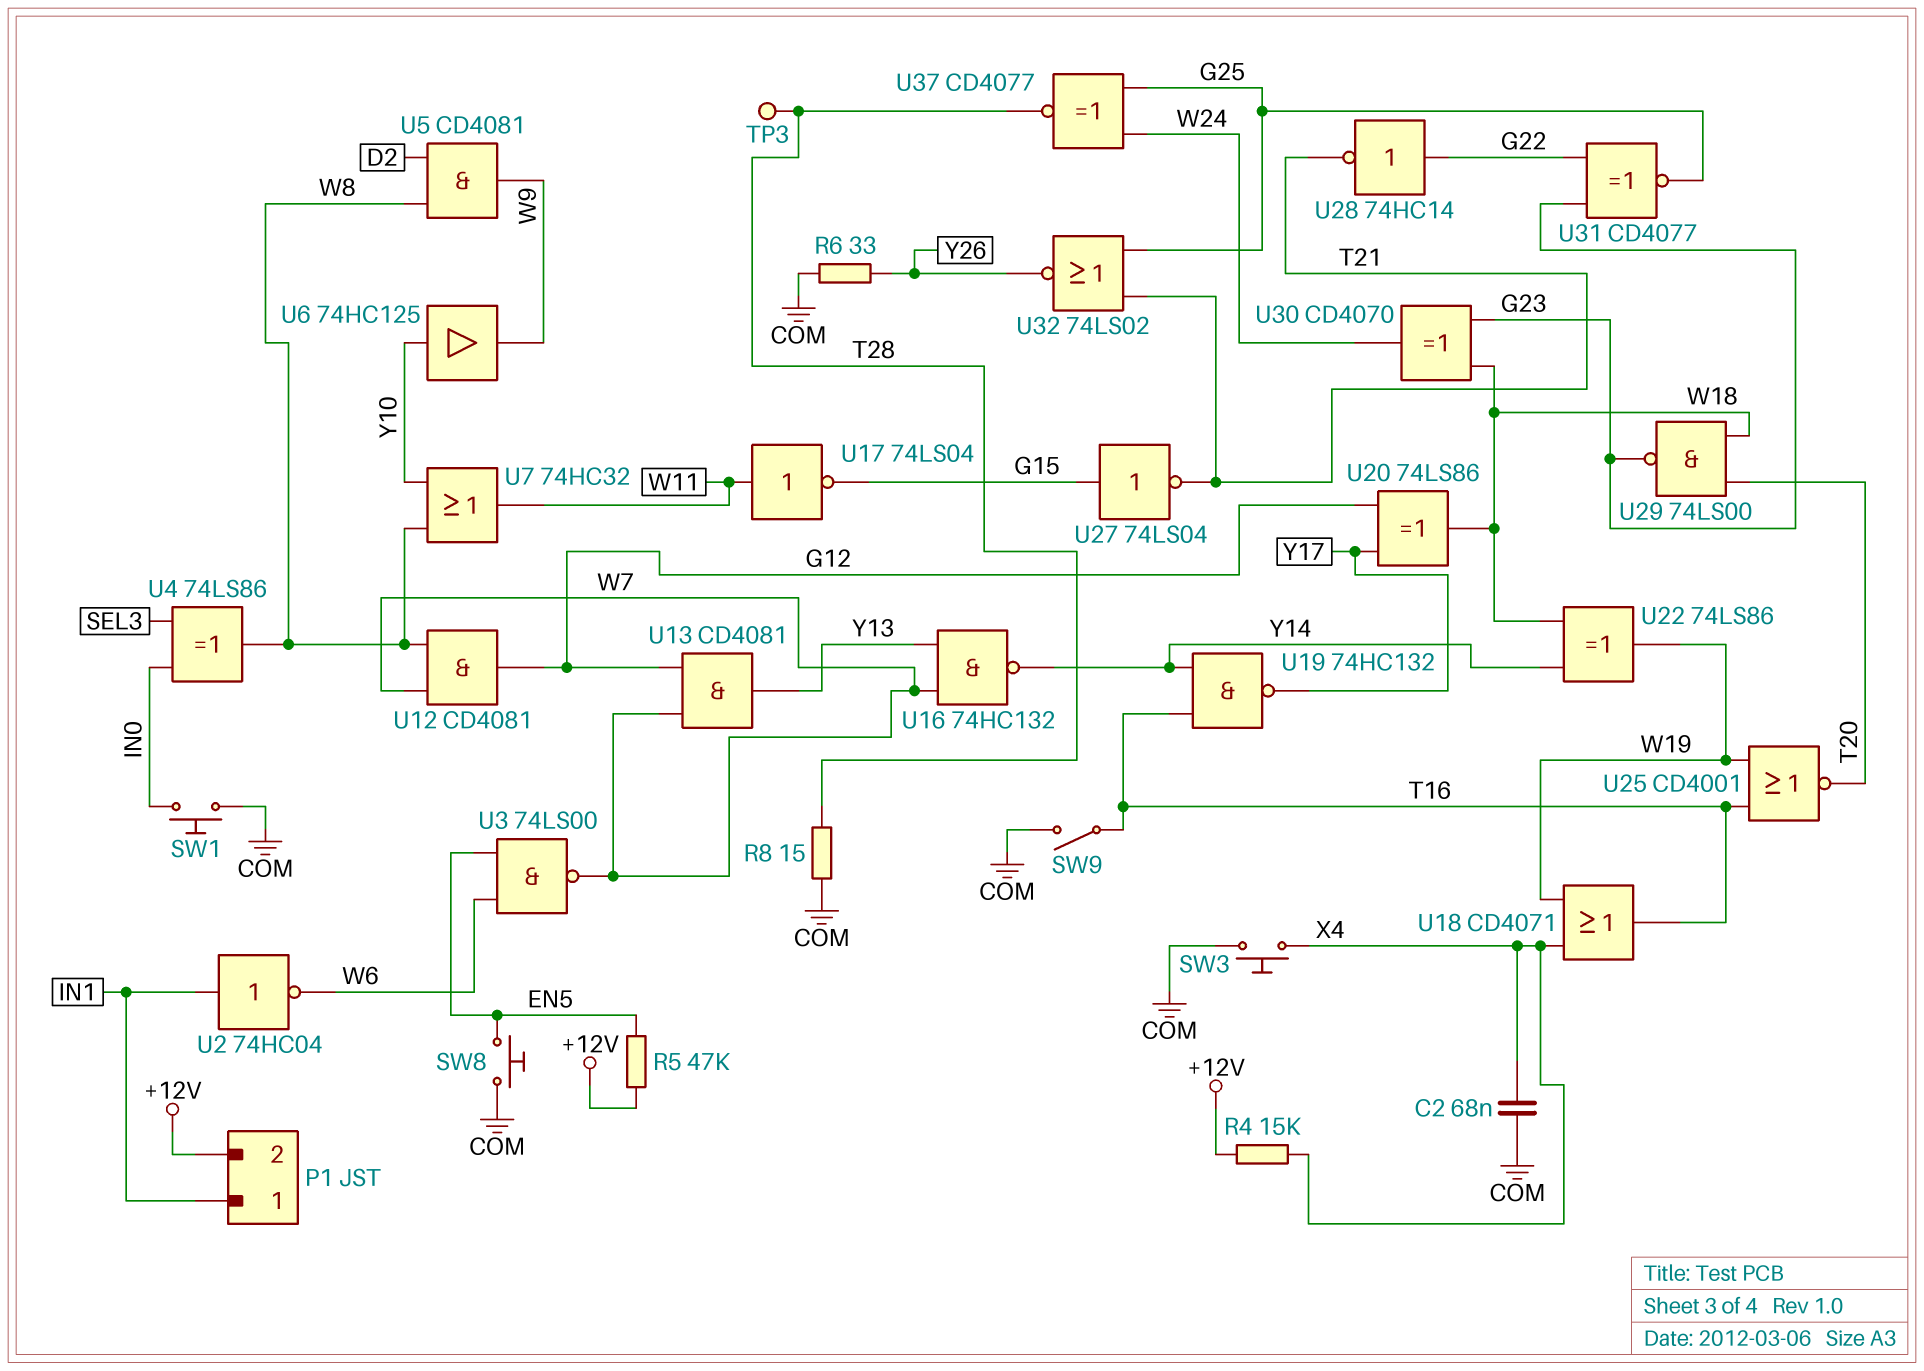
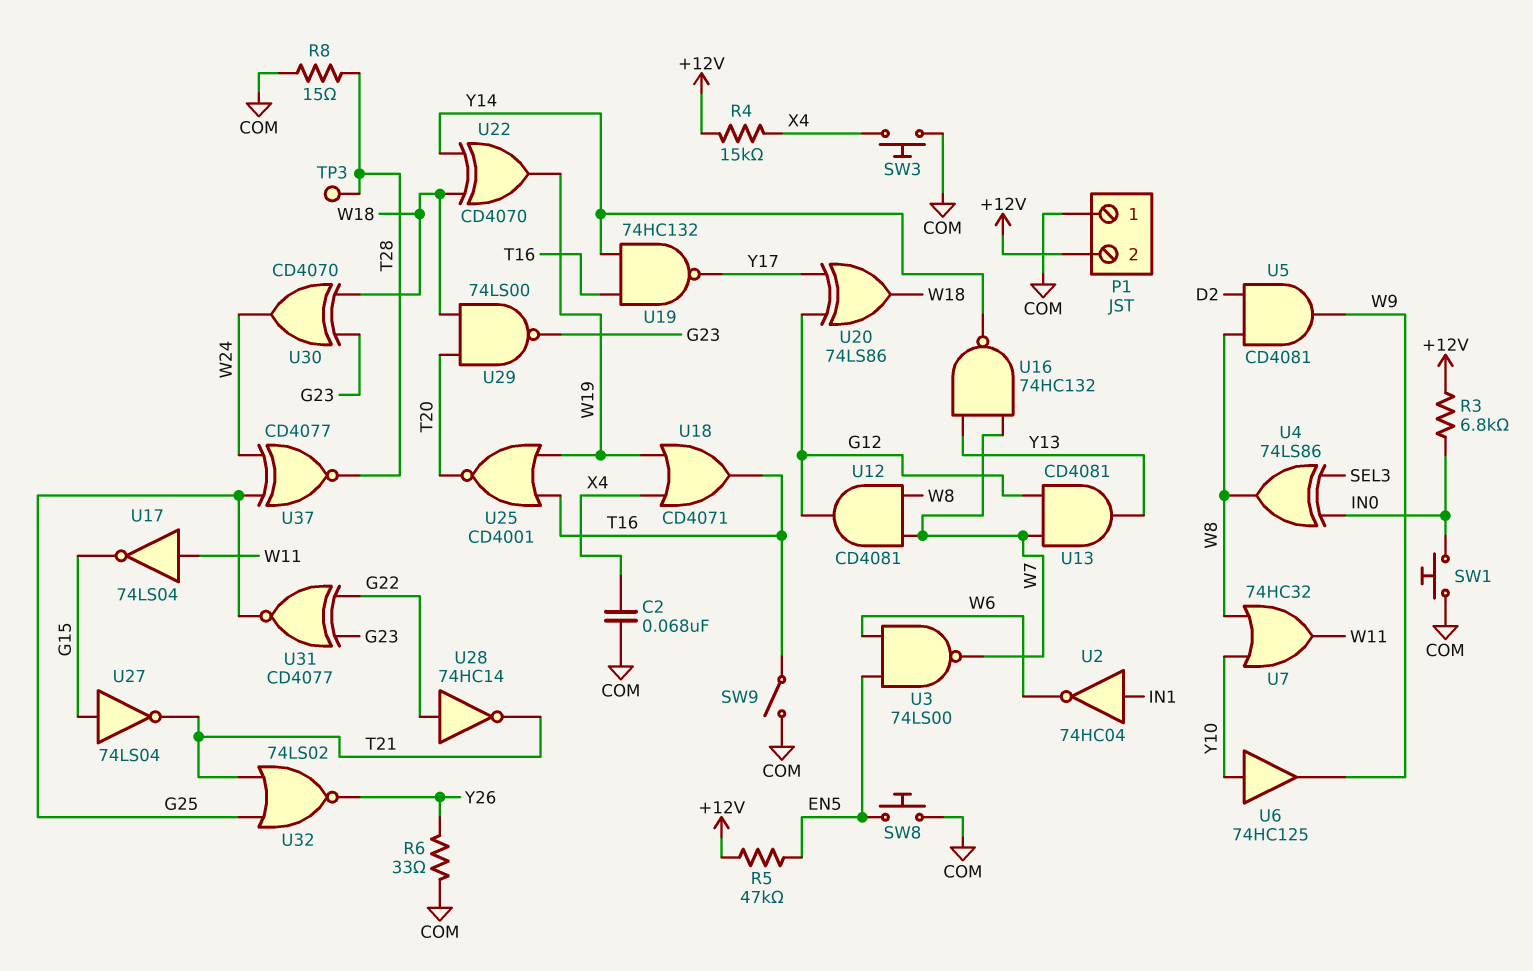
P1 pin 1: IN1 -> COM
R3: none -> 6.8k (+12V, IN0)
U22: XOR 74LS86 (in W18, in Y14, out W19) -> XOR CD4070 (in W18, in Y14, out W19)

